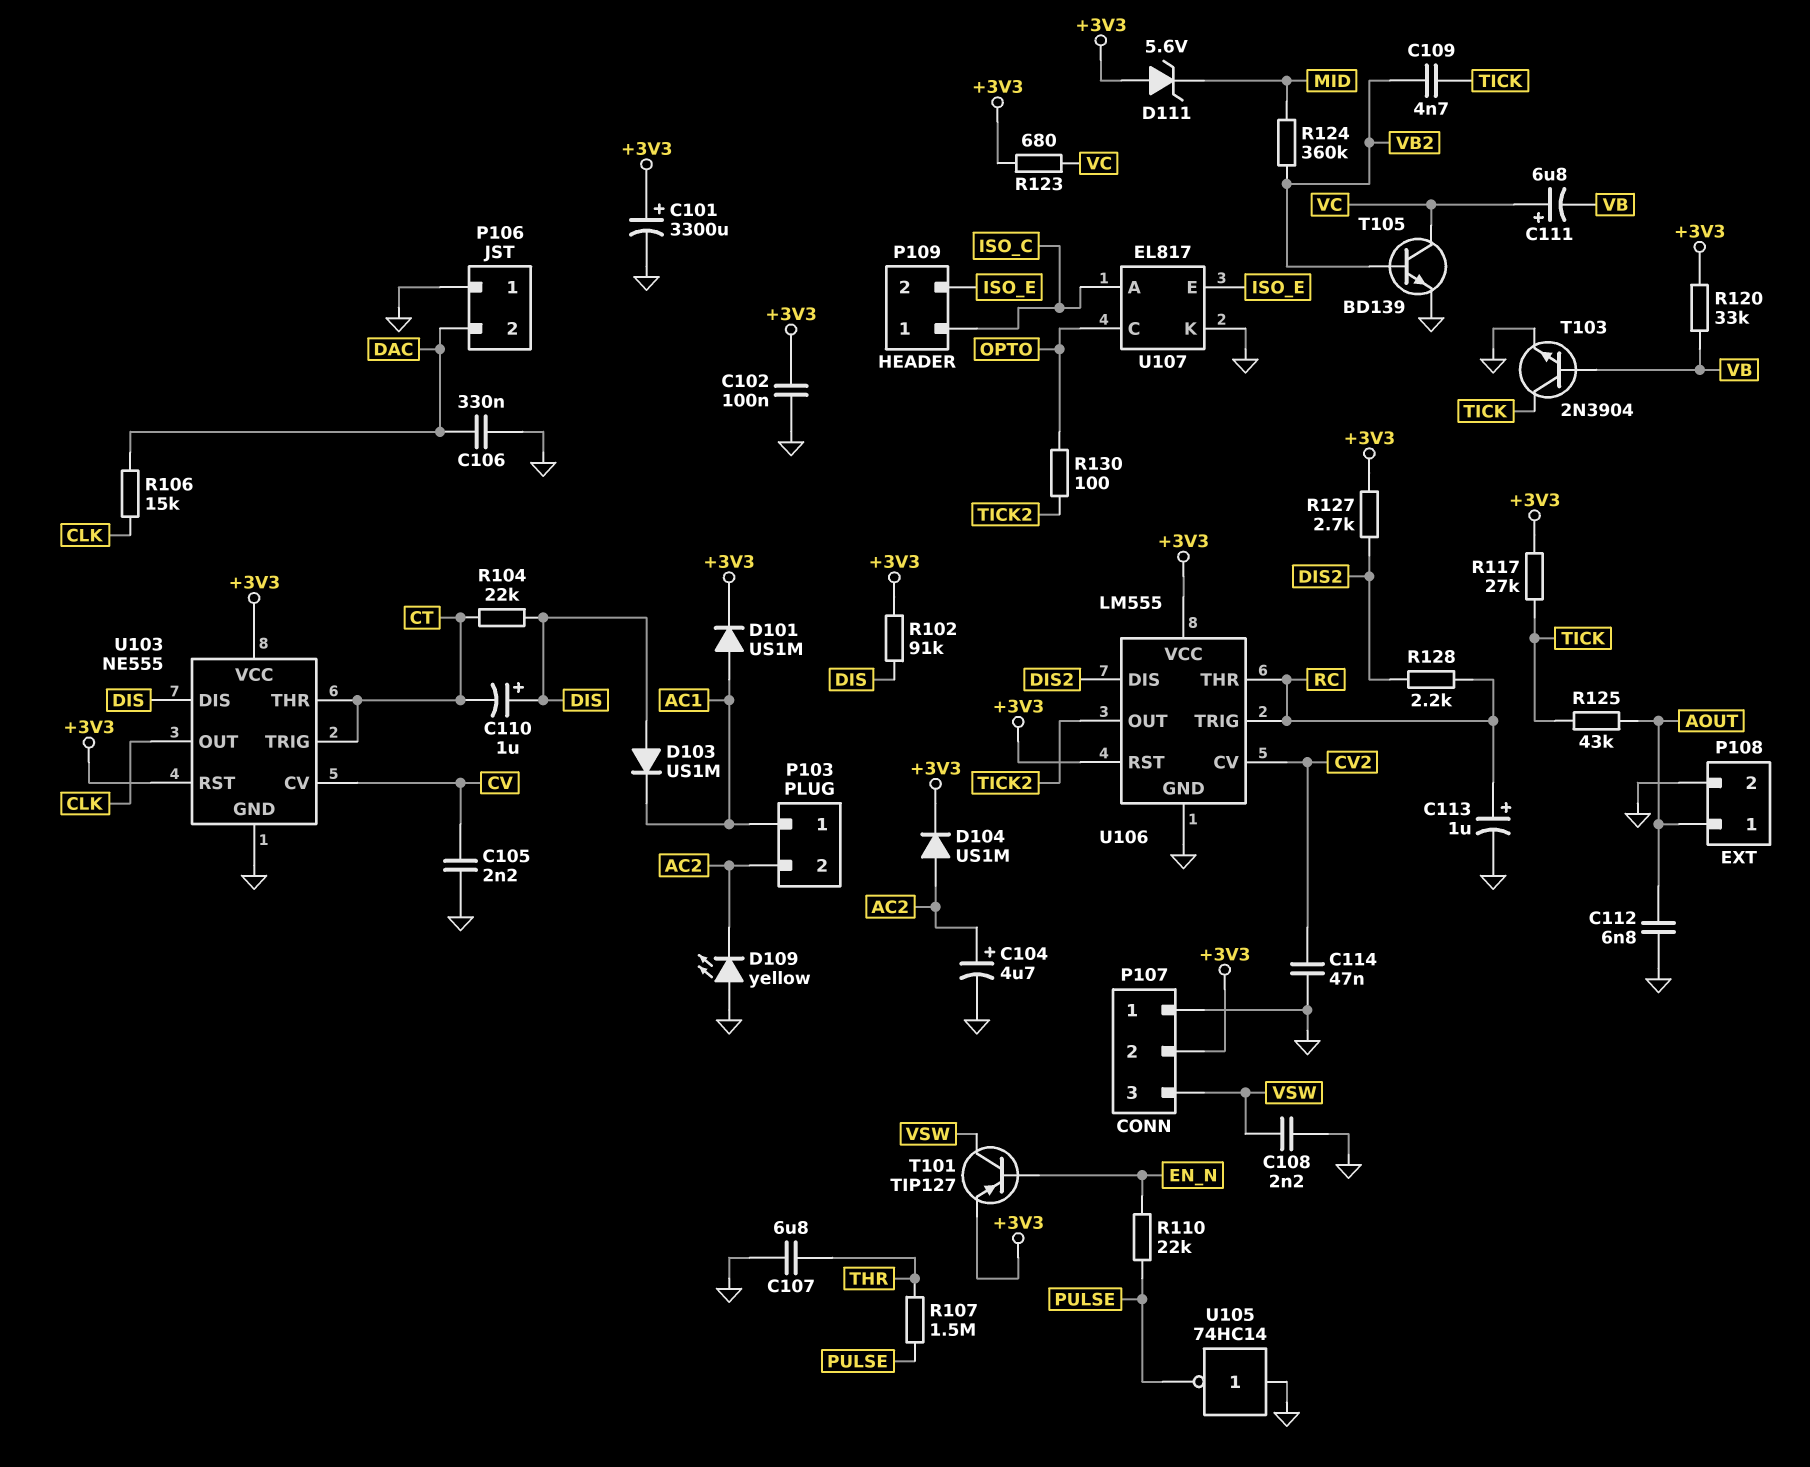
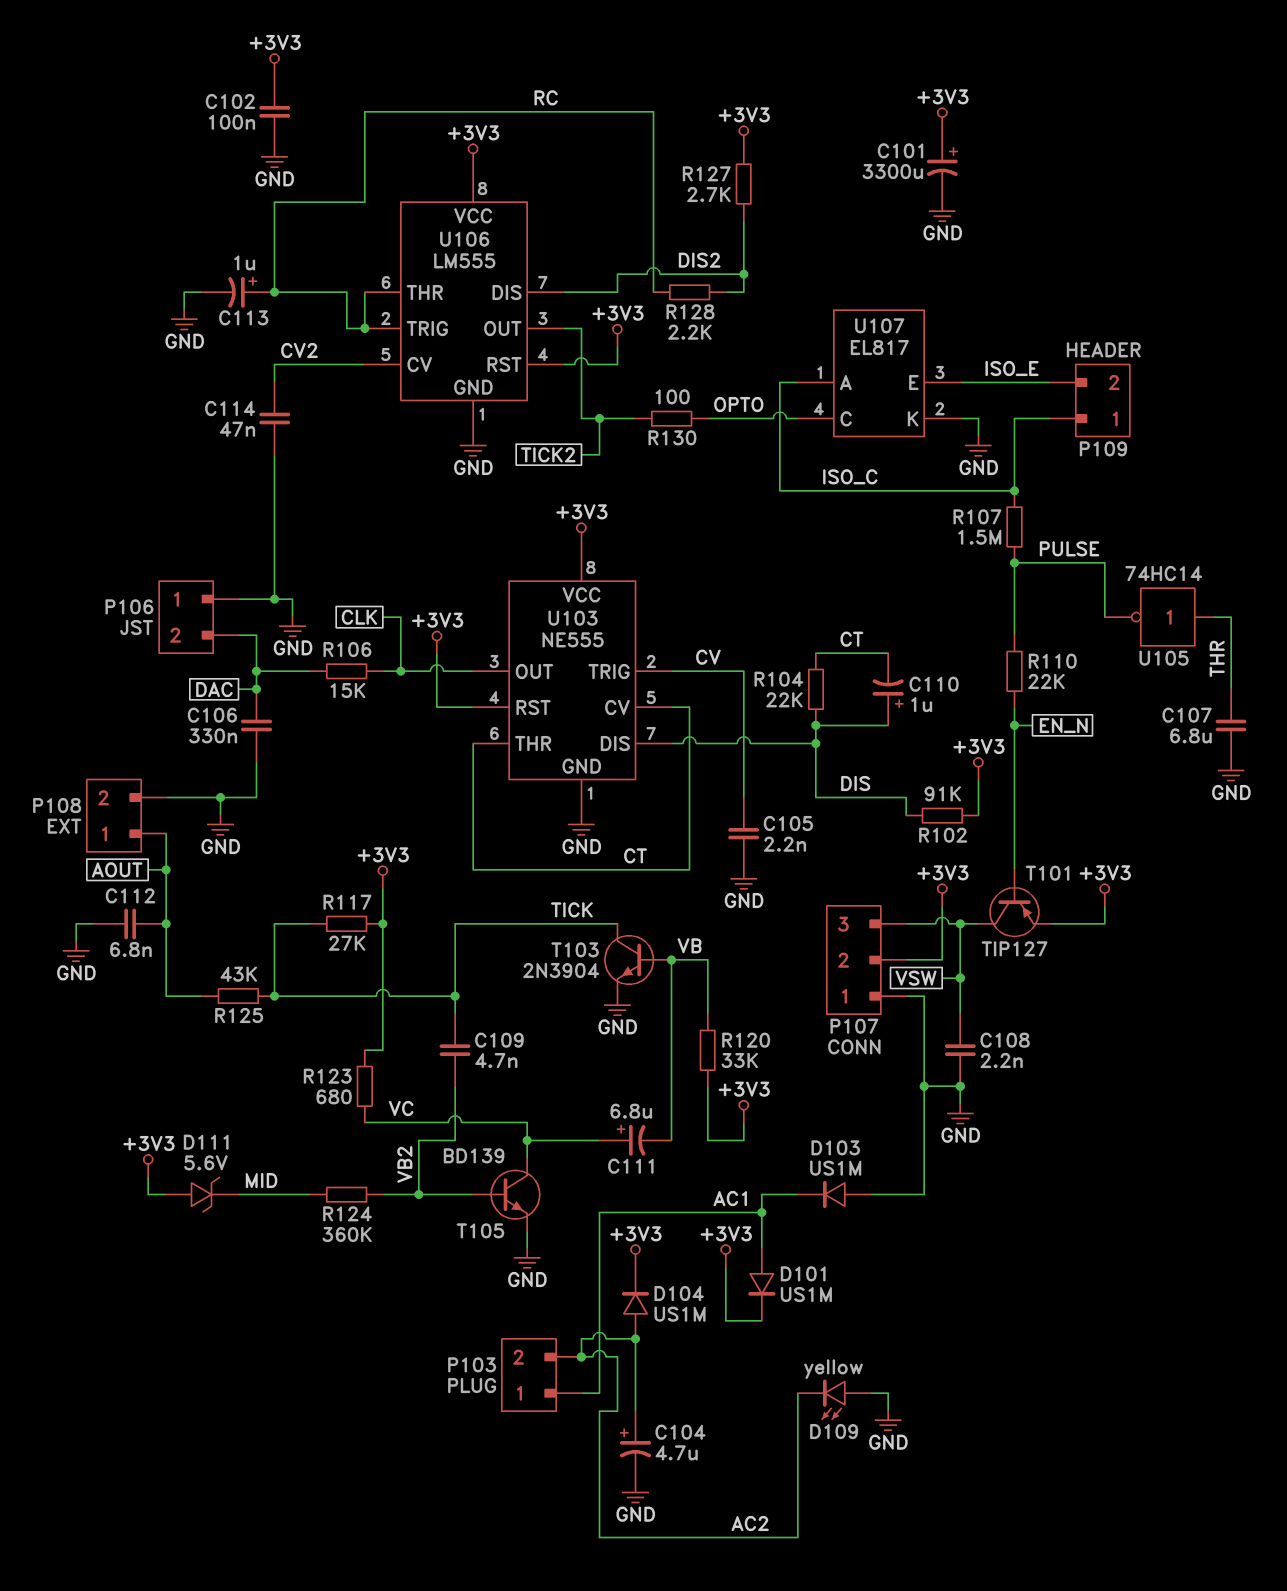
D103: diode US1M (A DIS, K AC1) -> diode US1M (A GND, K AC1)
R107: 1.5M (PULSE, THR) -> 1.5M (ISO_C, PULSE)
U103 pin CV: CV -> CT
U103 pin TRIG: CT -> CV
U105: NOT 74HC14 (in GND, out PULSE) -> NOT 74HC14 (in THR, out PULSE)

